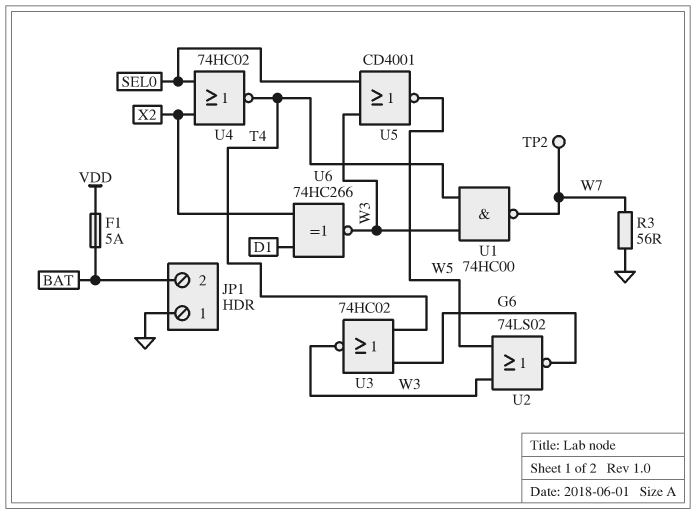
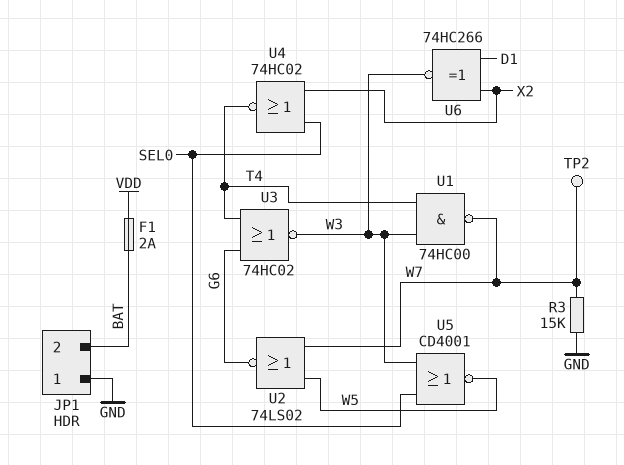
F1: 5A (BAT, VDD) -> 2A (BAT, VDD)
R3: 56 (GND, W7) -> 15k (GND, W7)
U2: NOR 74LS02 (in W3, in W5, out G6) -> NOR 74LS02 (in W5, in W7, out G6)

